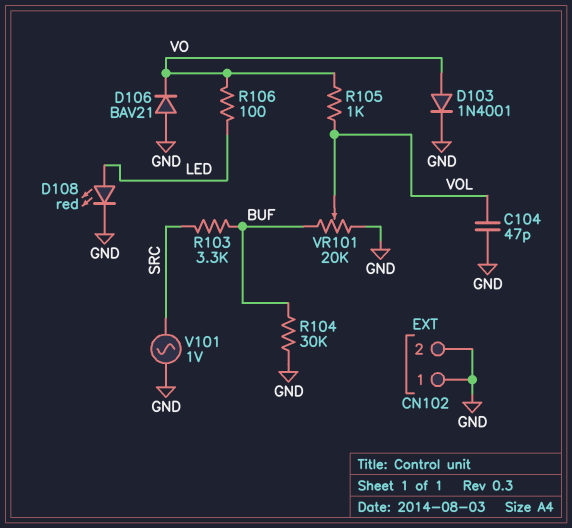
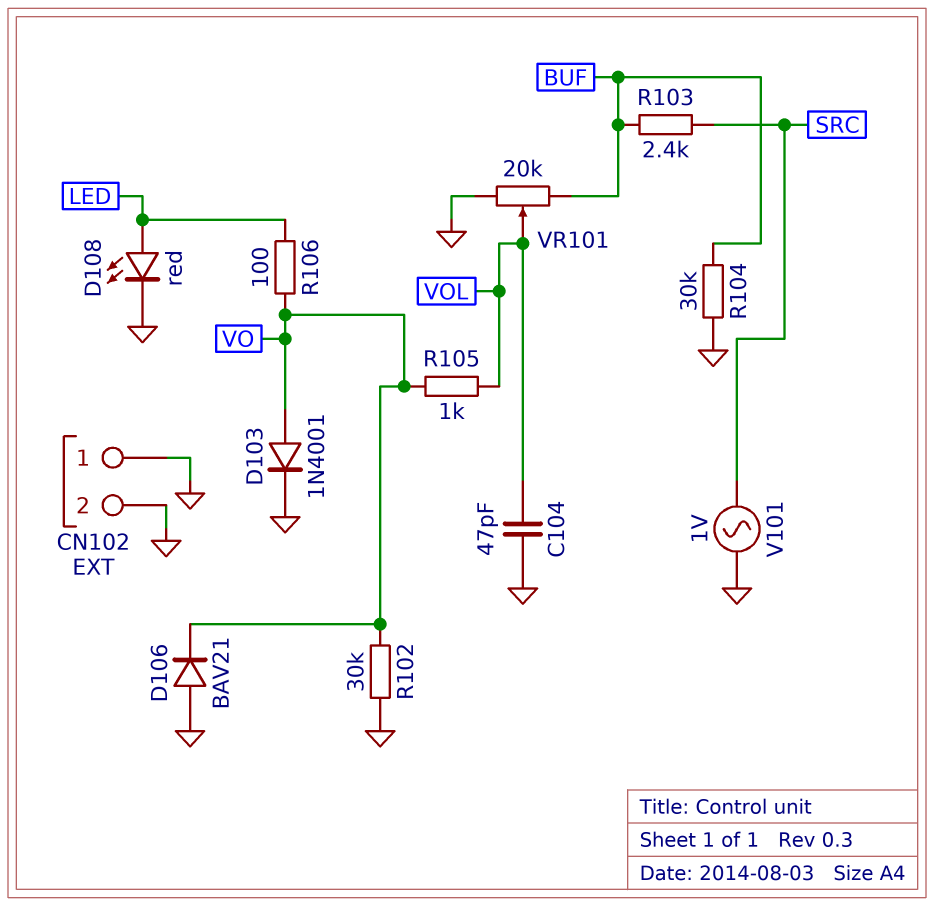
R102: none -> 30k (GND, VO)
R103: 3.3k (BUF, SRC) -> 2.4k (BUF, SRC)

